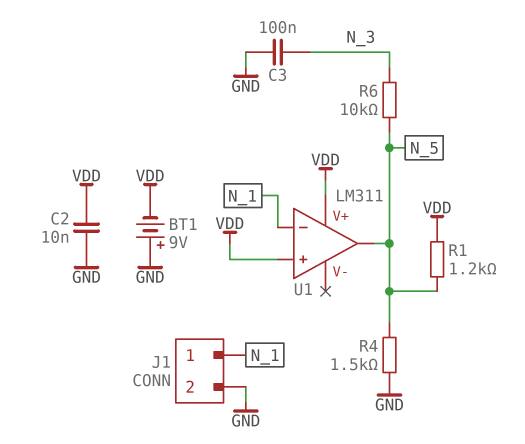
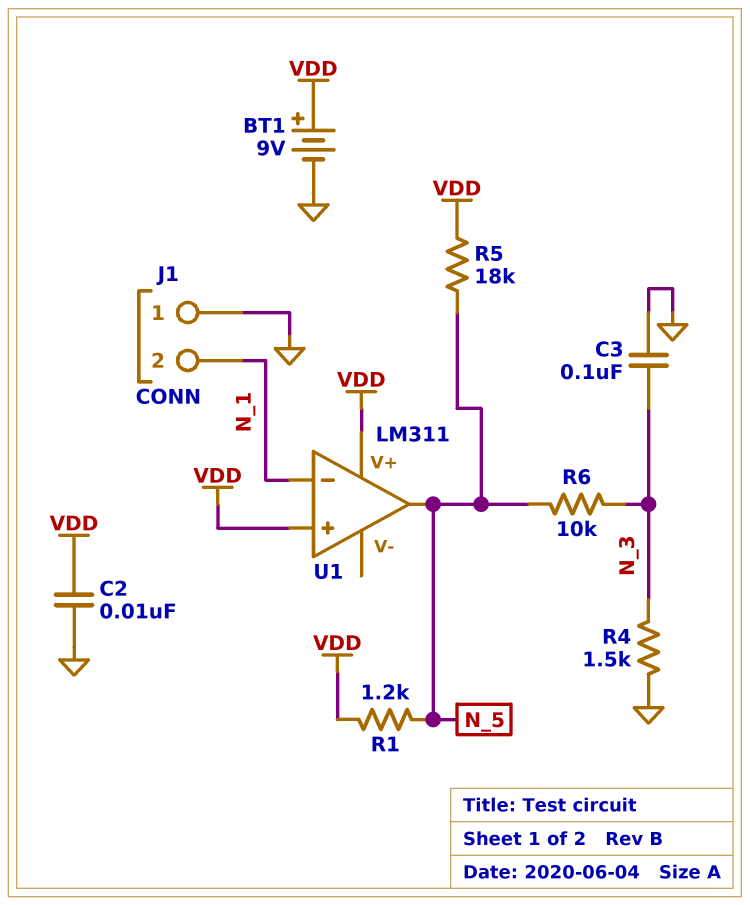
BT1: 9V (plus GND, minus VDD) -> 9V (plus VDD, minus GND)
J1 pin 1: N_1 -> GND
J1 pin 2: GND -> N_1
R4: 1.5k (GND, N_5) -> 1.5k (GND, N_3)
R5: none -> 18k (N_5, VDD)

